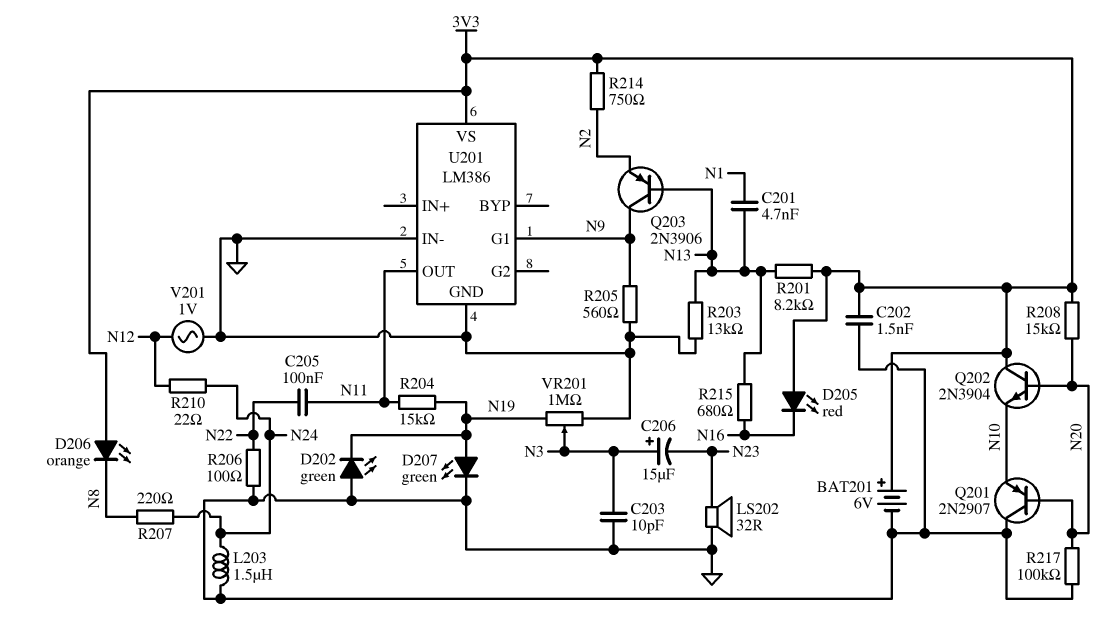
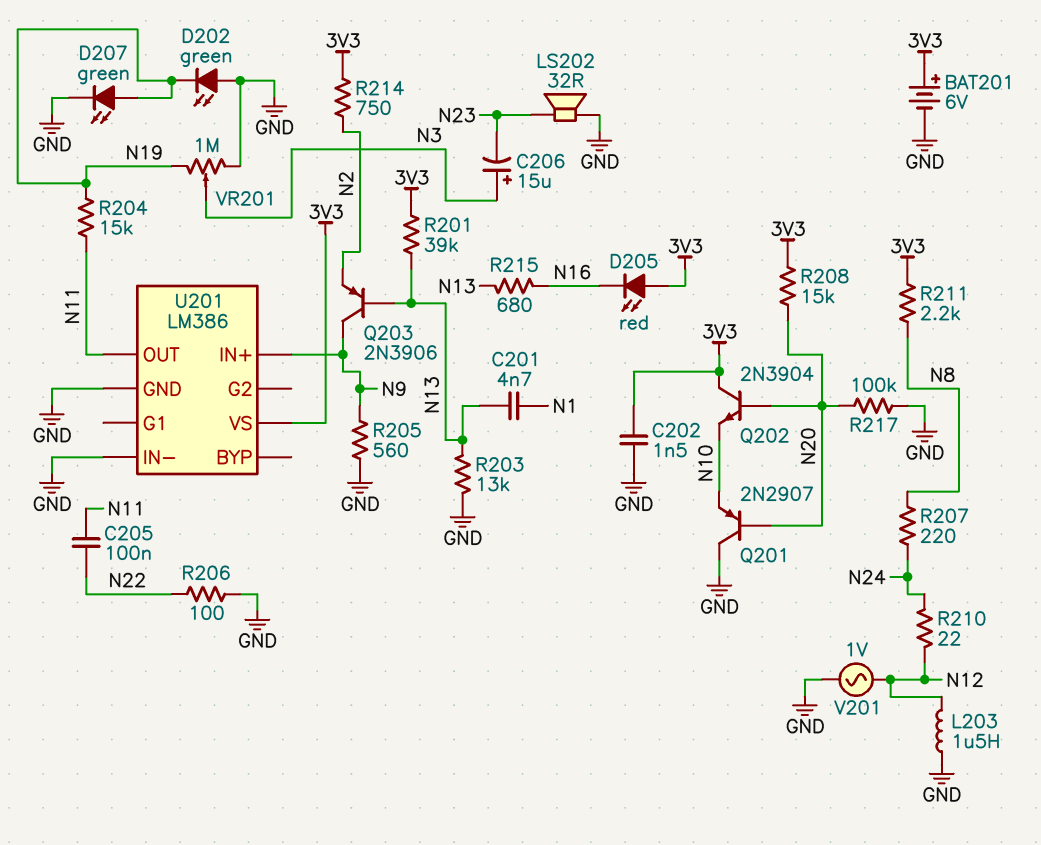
C203: 10pF (GND, N3) -> none
D206: LED orange (A 3V3, K N8) -> none
L203: 1.5uH (GND, N24) -> 1.5uH (GND, N12)
R201: 8.2k (3V3, N13) -> 39k (3V3, N13)
R211: none -> 2.2k (3V3, N8)
U201 pin G1: N9 -> none
U201 pin IN+: none -> N9

